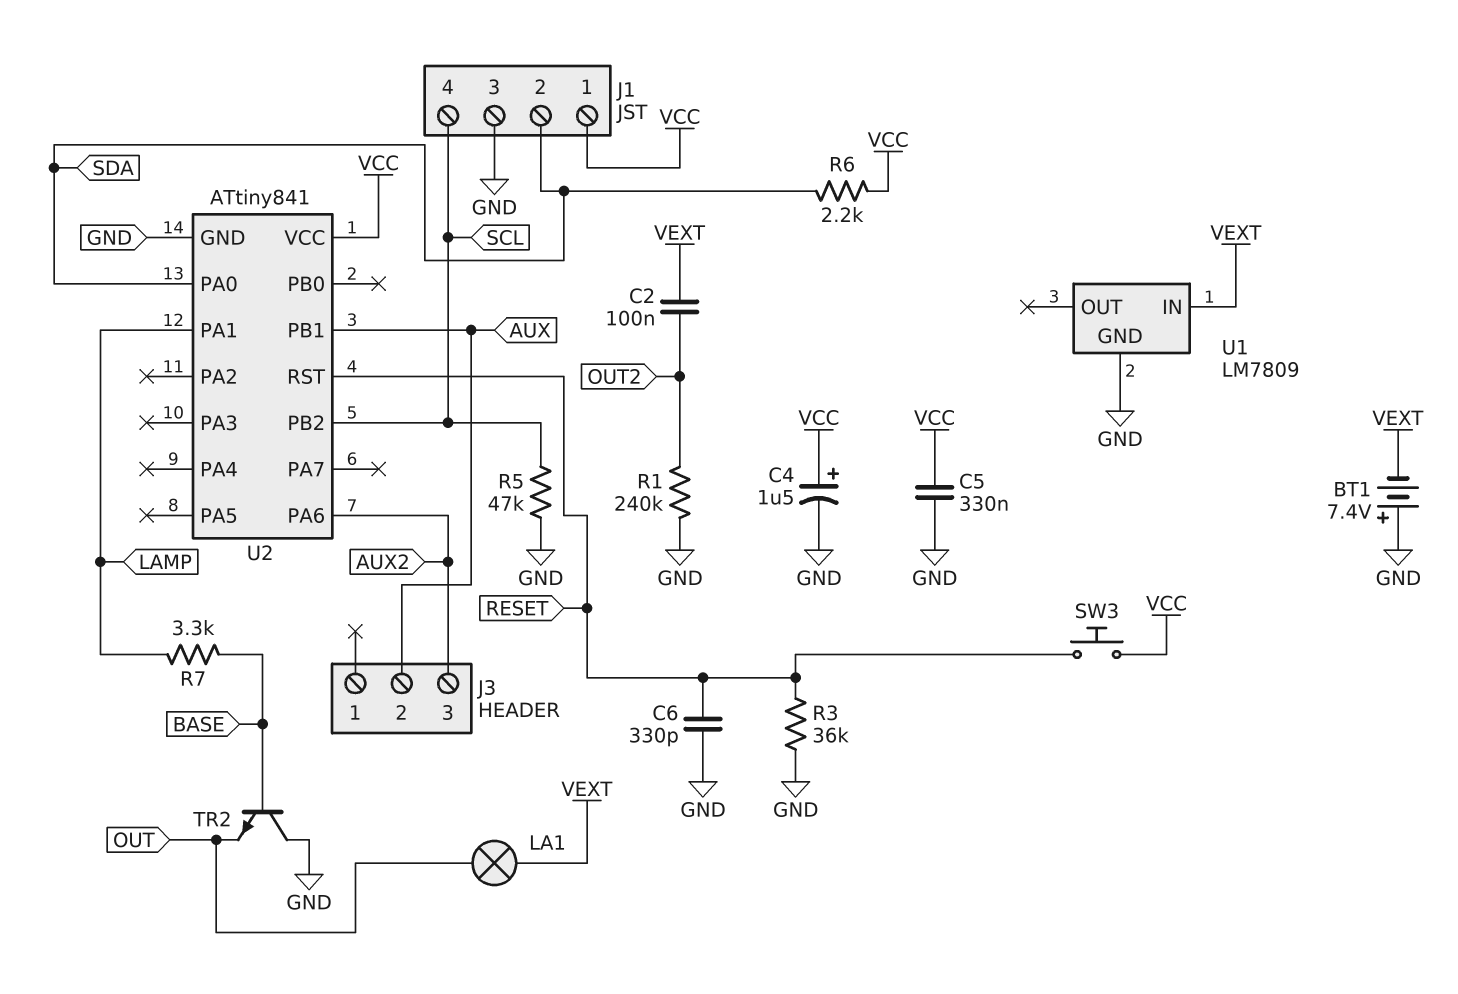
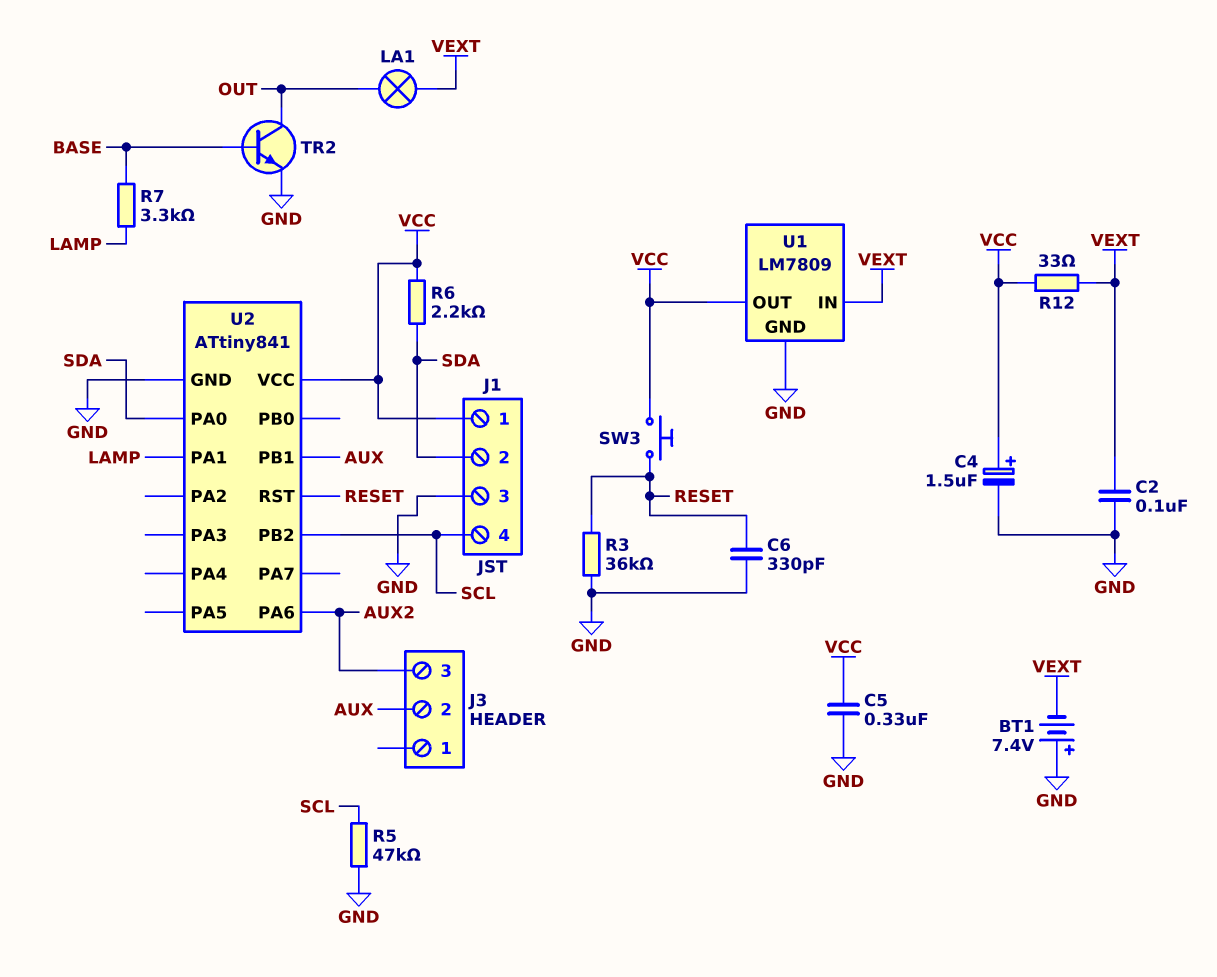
C2: 100nF (OUT2, VEXT) -> 100nF (GND, VEXT)
R1: 240k (GND, OUT2) -> none
R12: none -> 33 (VCC, VEXT)
TR2: NPN (B BASE, C GND, E OUT) -> NPN (B BASE, C OUT, E GND)
U1 pin OUT: none -> VCC

